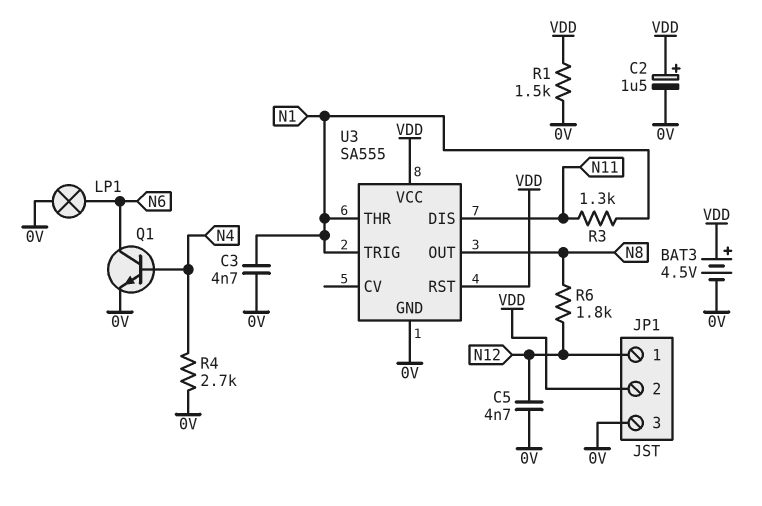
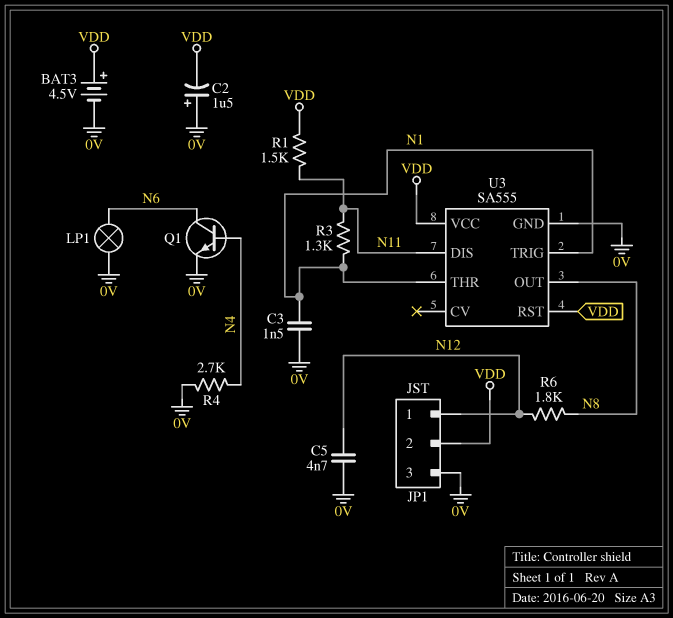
C2: 1.5uF (plus VDD, minus 0V) -> 1.5uF (plus 0V, minus VDD)
C3: 4.7nF (0V, N1) -> 1.5nF (0V, N1)
R1: 1.5k (0V, VDD) -> 1.5k (N11, VDD)

